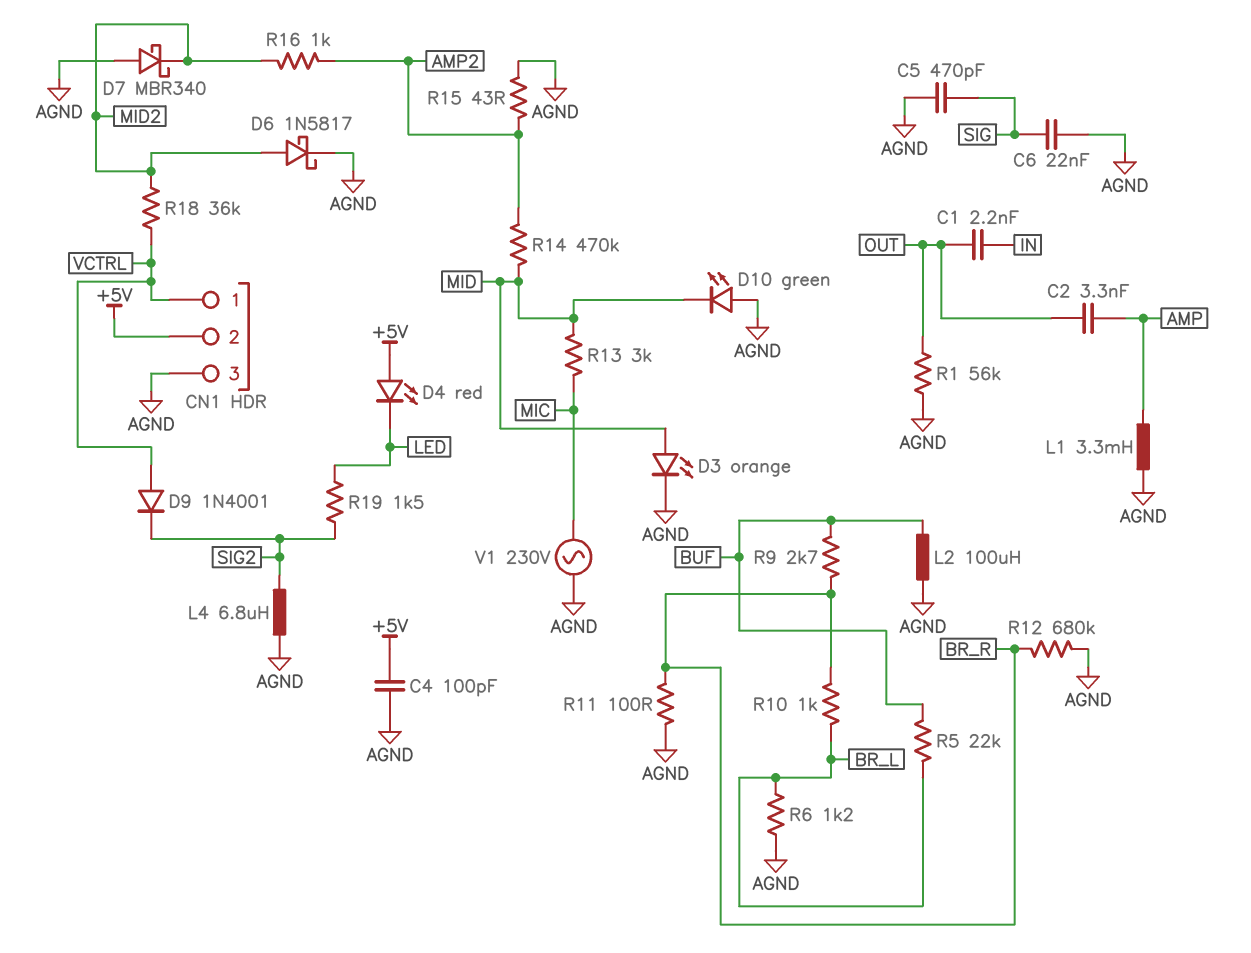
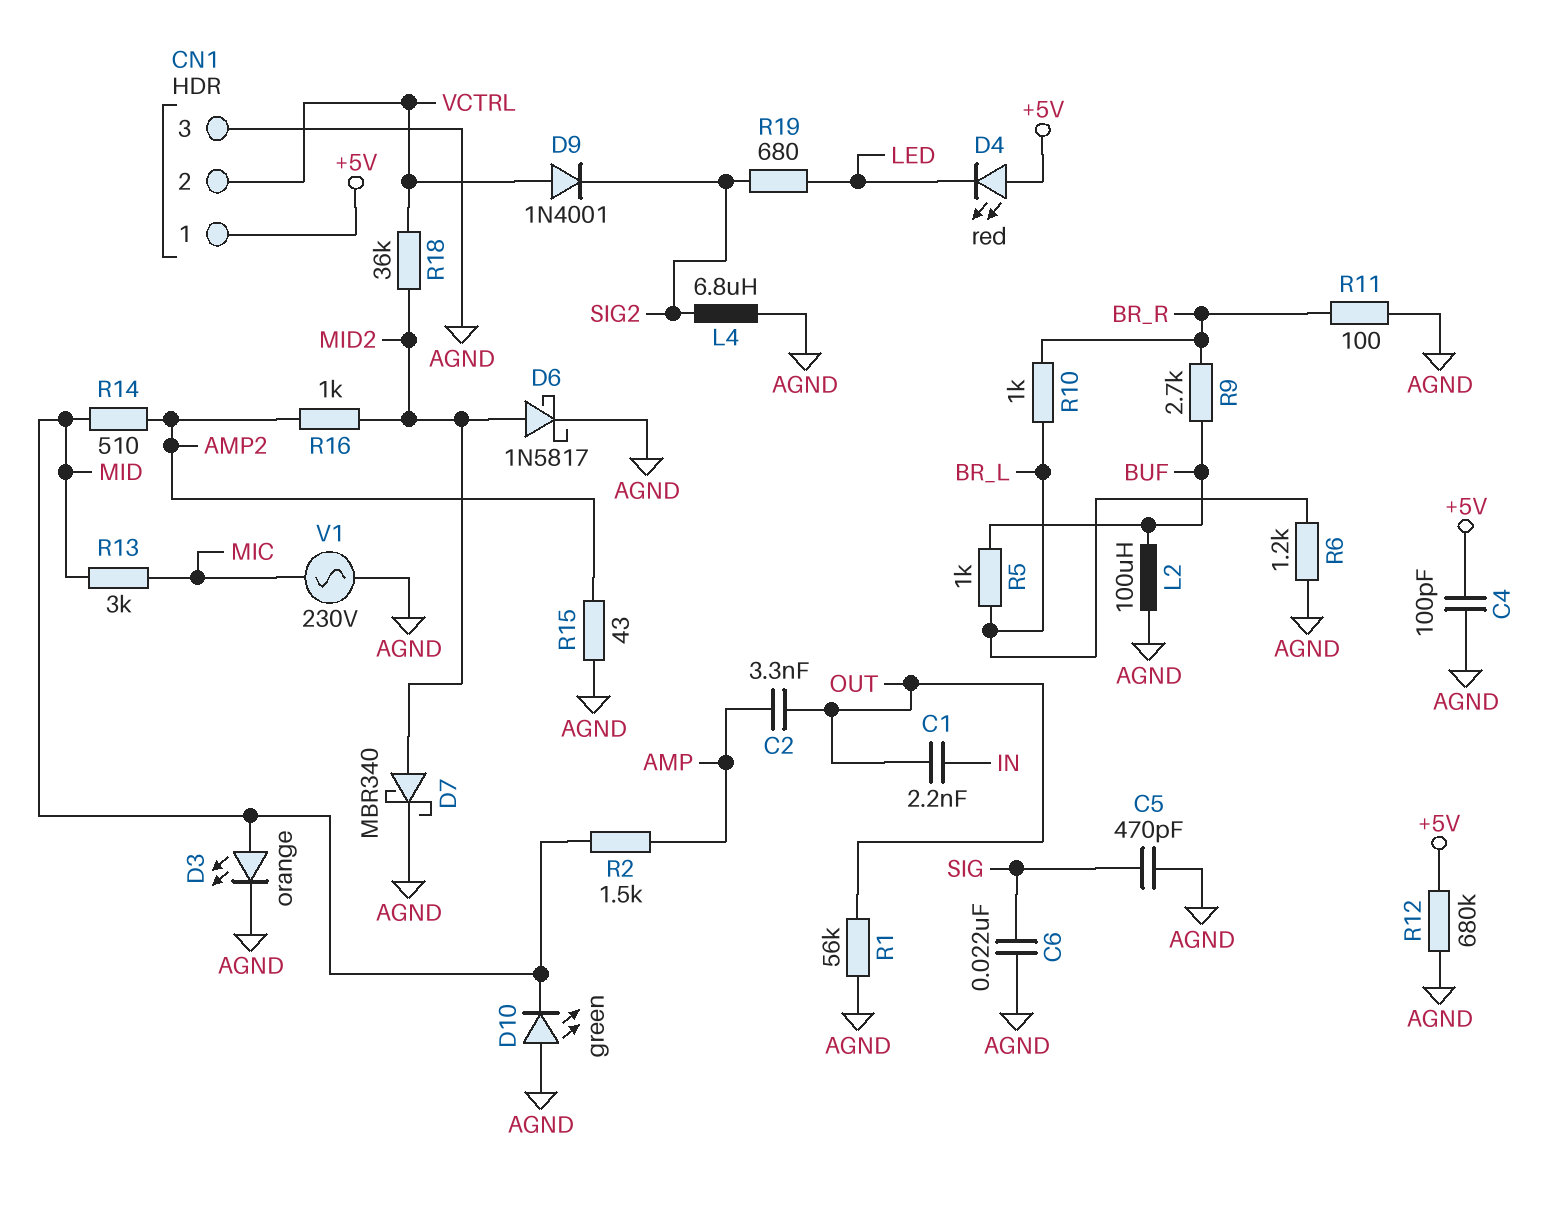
CN1 pin 1: VCTRL -> +5V
CN1 pin 2: +5V -> VCTRL
D7: schottky MBR340 (A AGND, K MID2) -> schottky MBR340 (A MID2, K AGND)
L1: 3.3mH (AGND, AMP) -> none
R2: none -> 1.5k (AMP, MID)
R5: 22k (BR_L, BUF) -> 1k (BR_L, BUF)
R12: 680k (AGND, BR_R) -> 680k (+5V, AGND)
R14: 470k (AMP2, MID) -> 510 (AMP2, MID)
R19: 1.5k (LED, SIG2) -> 680 (LED, SIG2)

